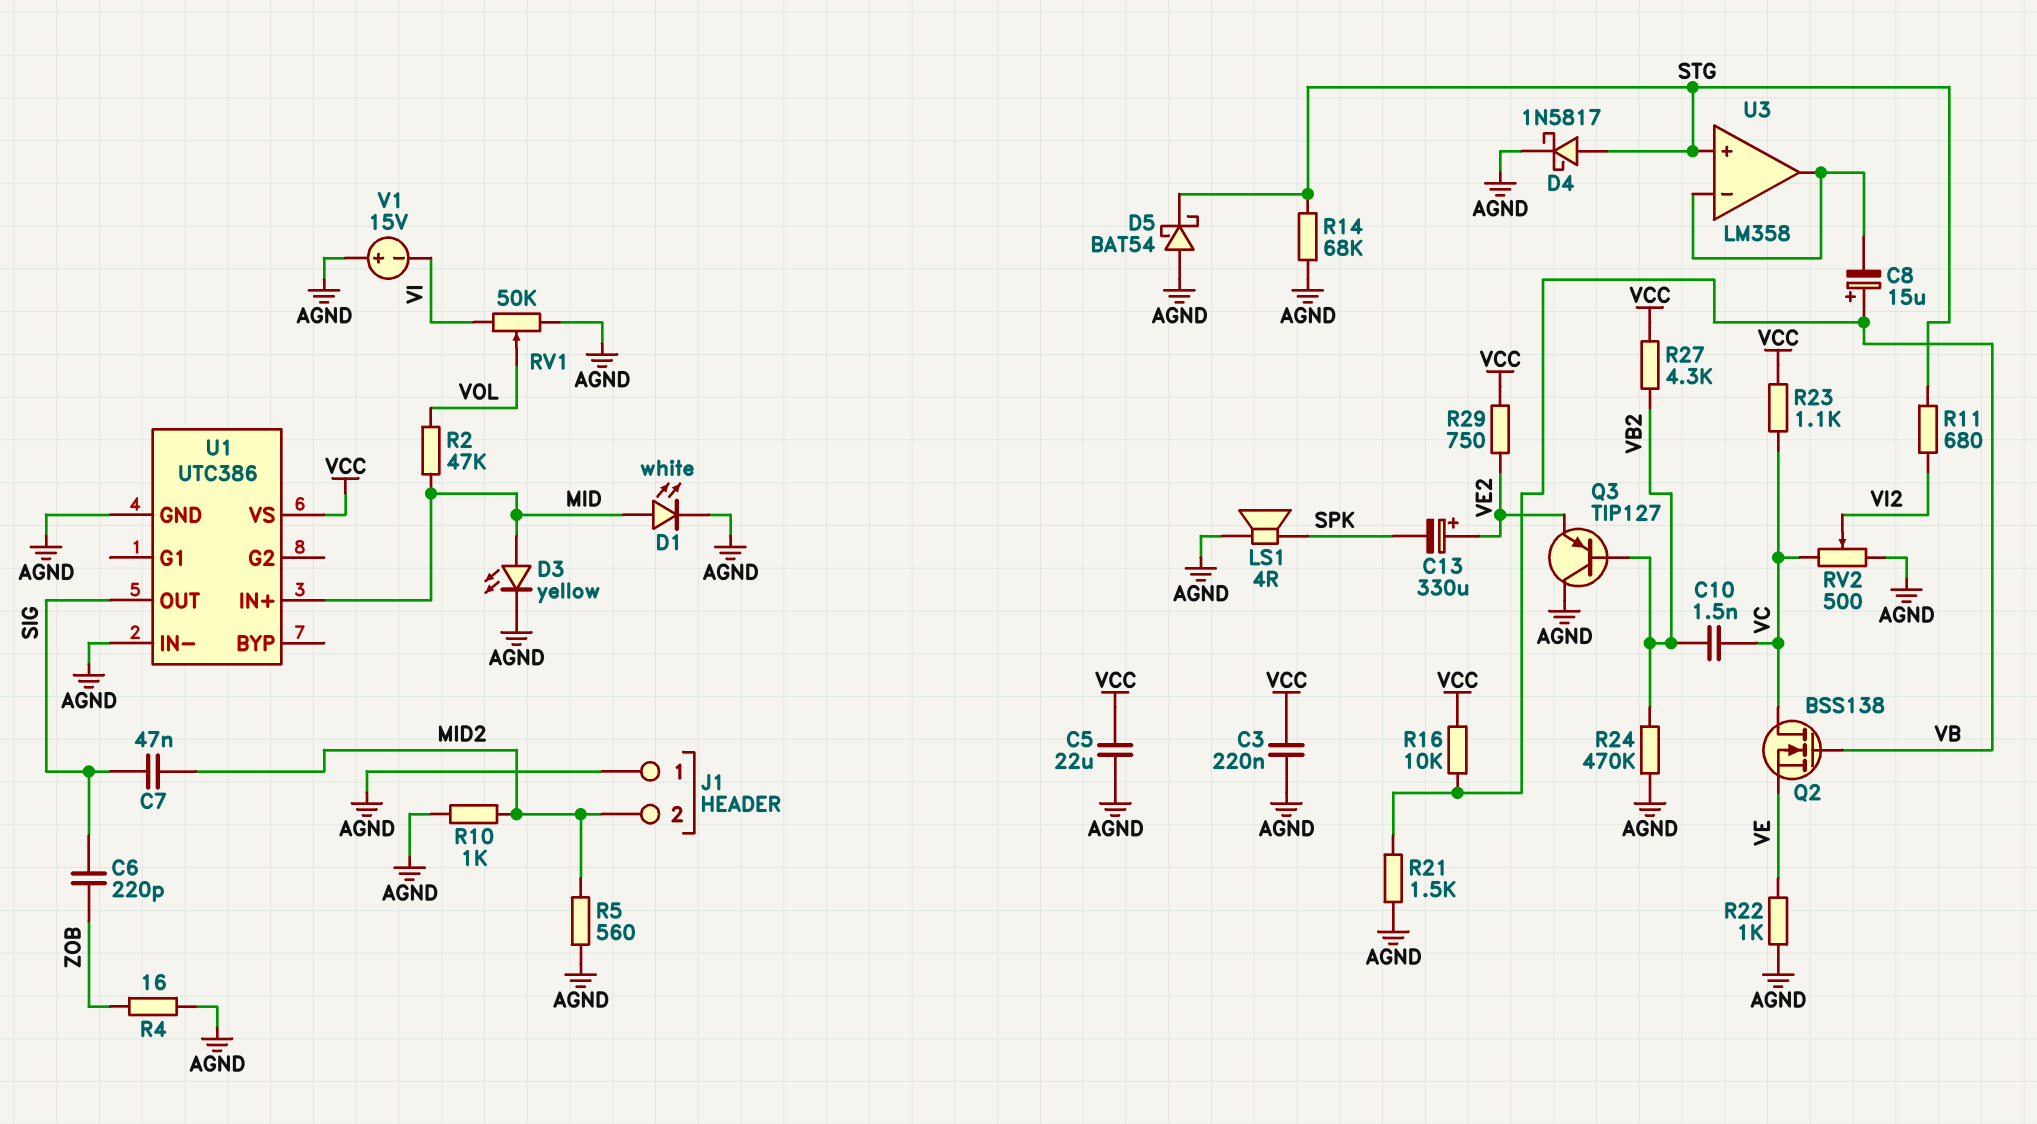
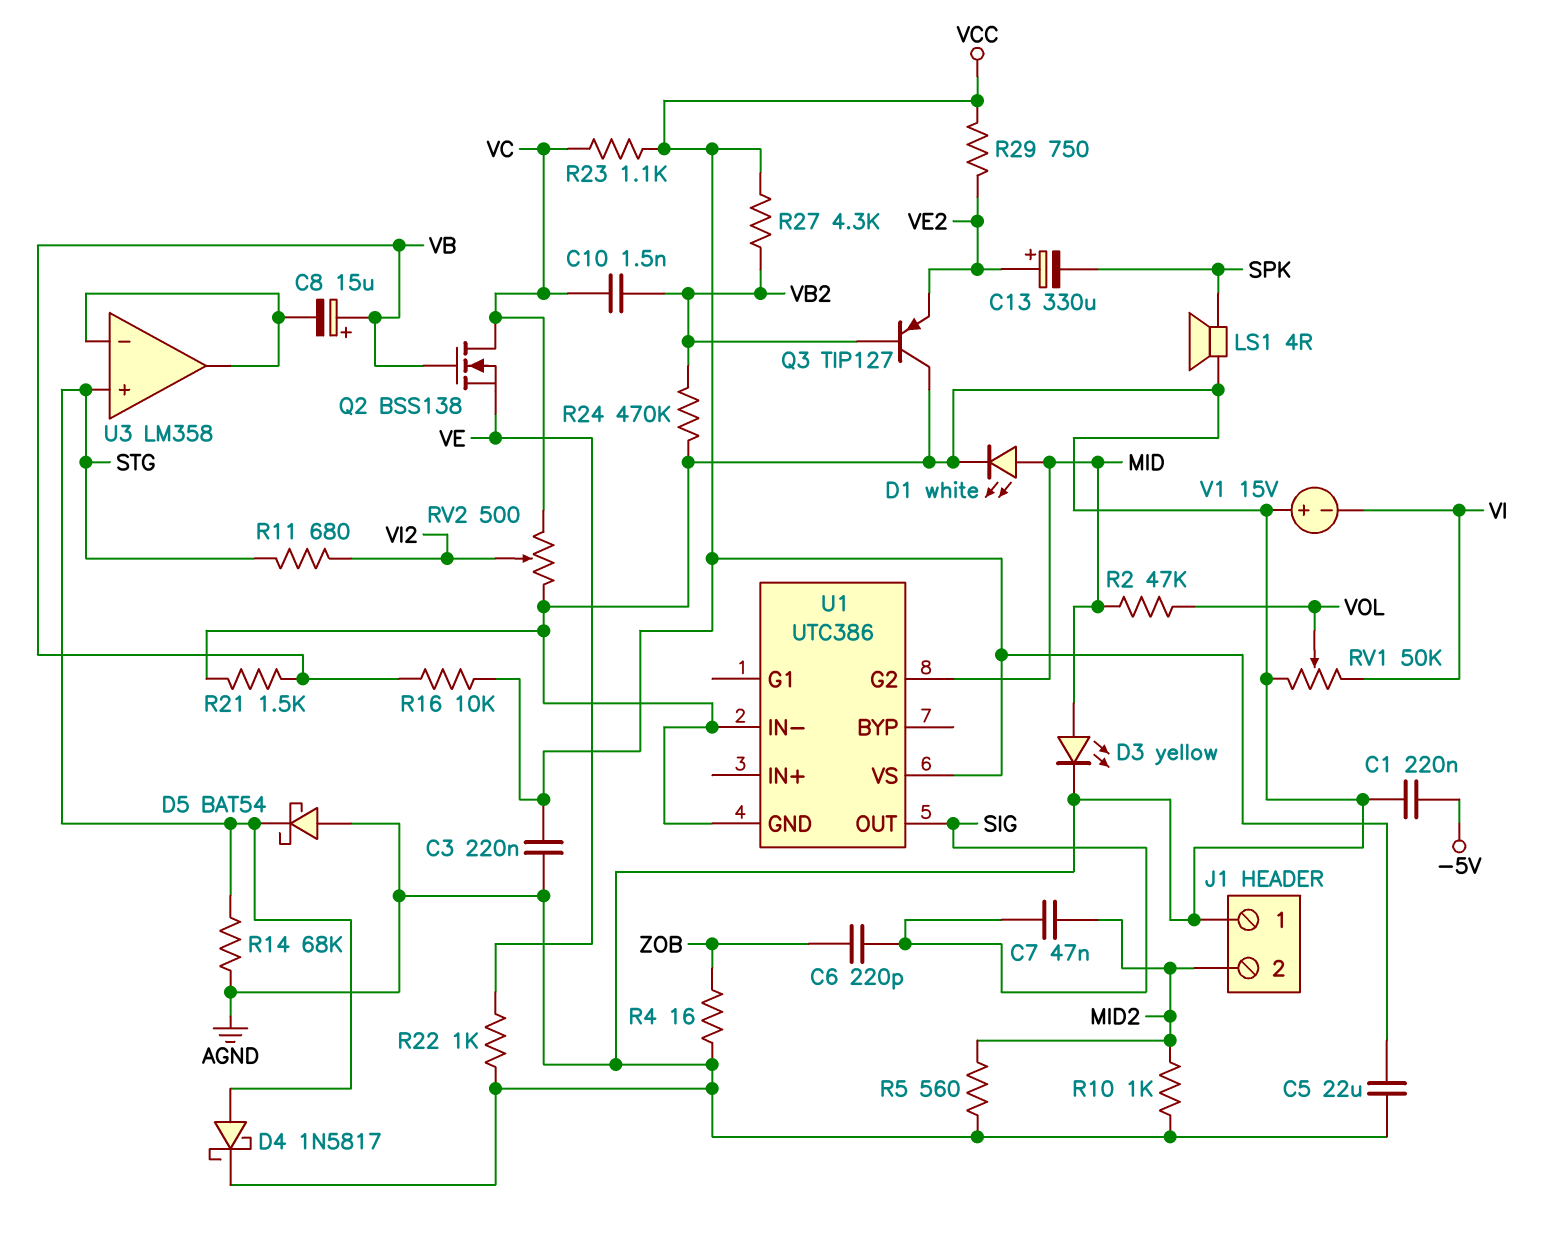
C1: none -> 220nF (-5V, AGND)
U1 pin G2: none -> MID
U1 pin IN+: MID -> none

